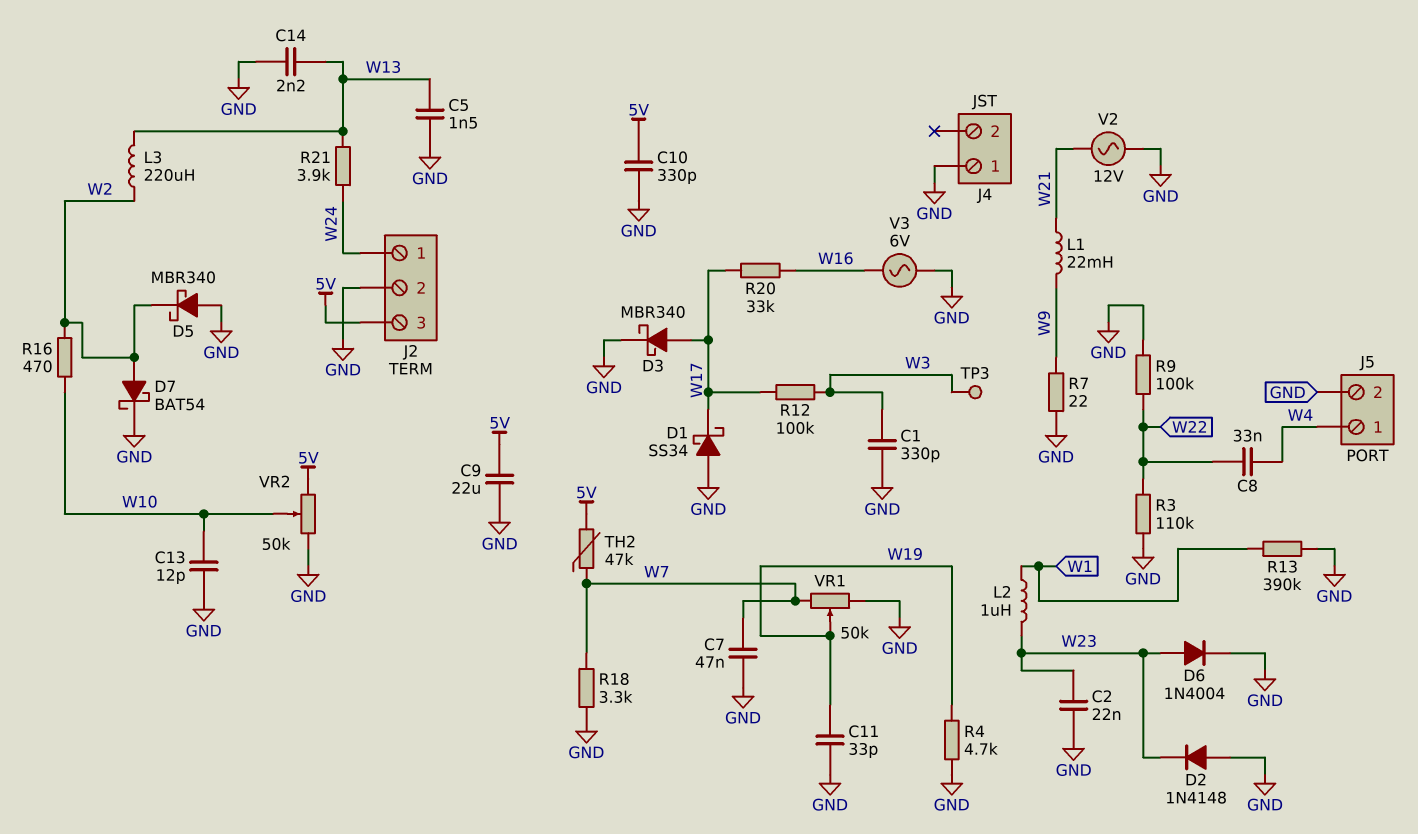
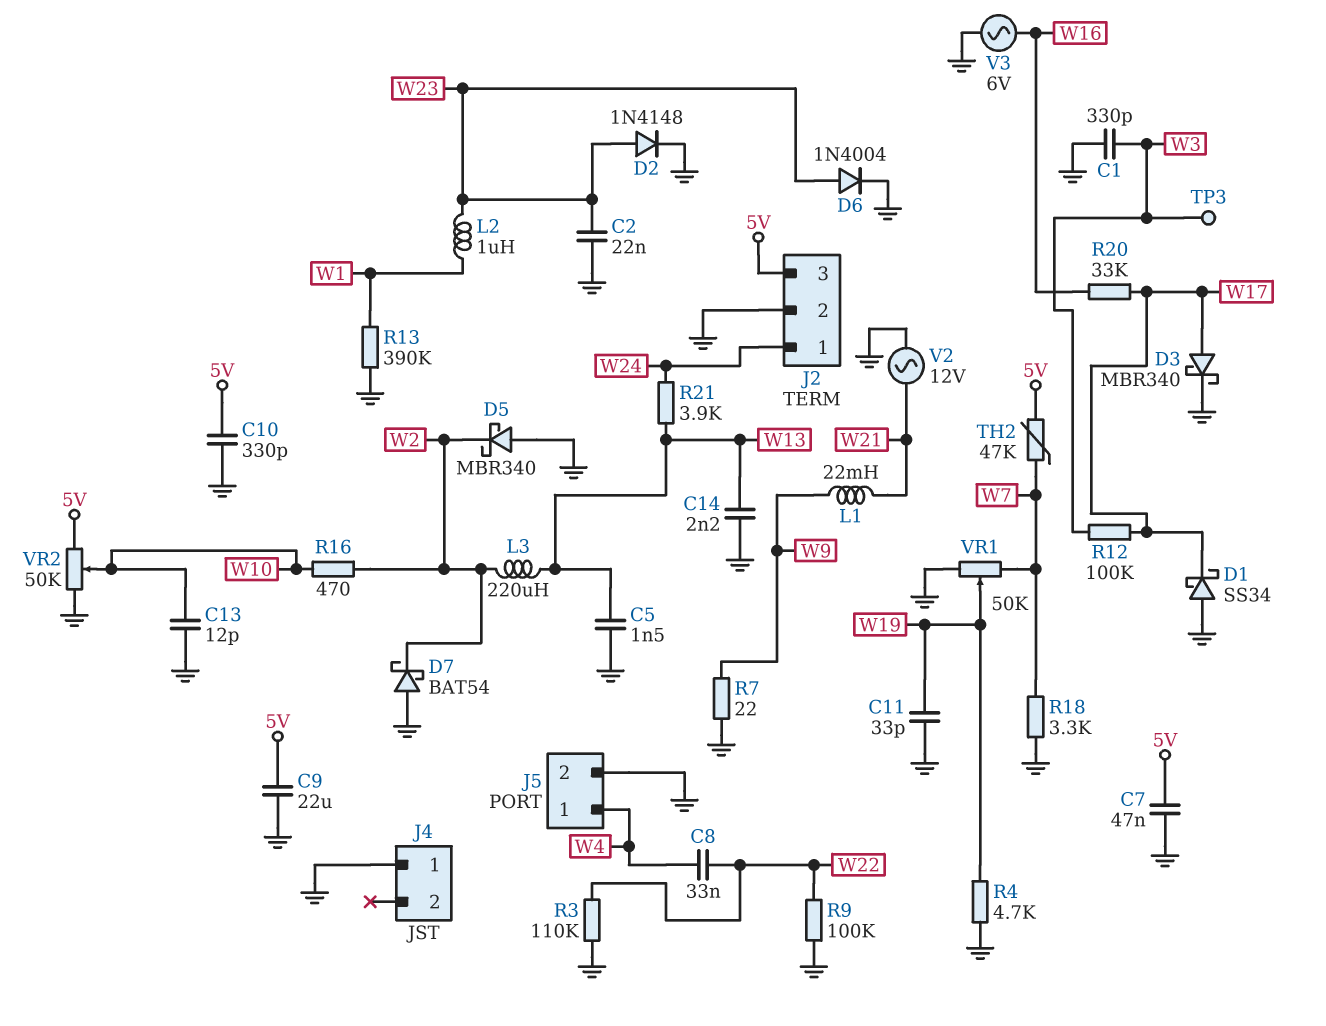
C7: 47nF (GND, W7) -> 47nF (5V, GND)
D2: diode 1N4148 (A GND, K W23) -> diode 1N4148 (A W23, K GND)
D7: schottky BAT54 (A W2, K GND) -> schottky BAT54 (A GND, K W2)

